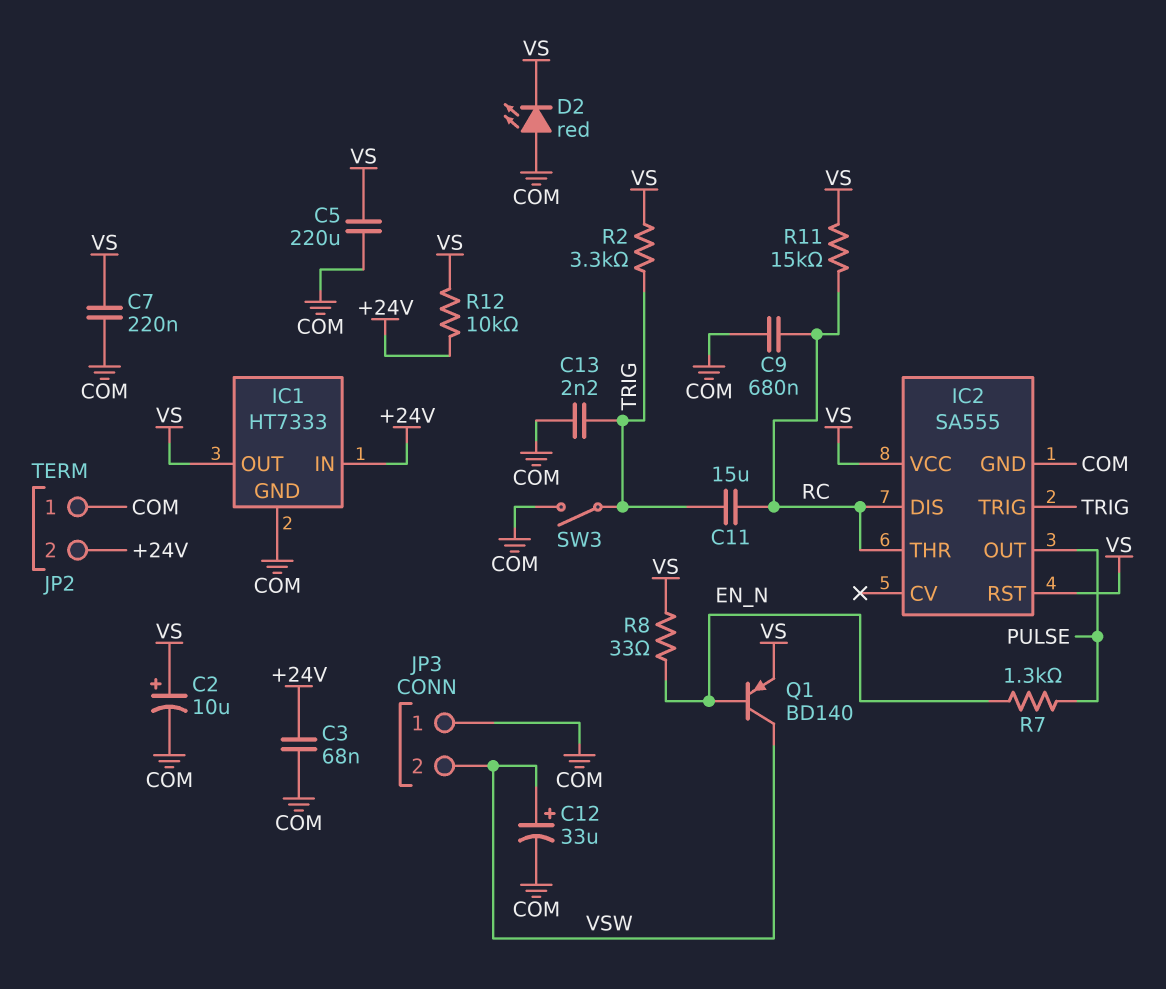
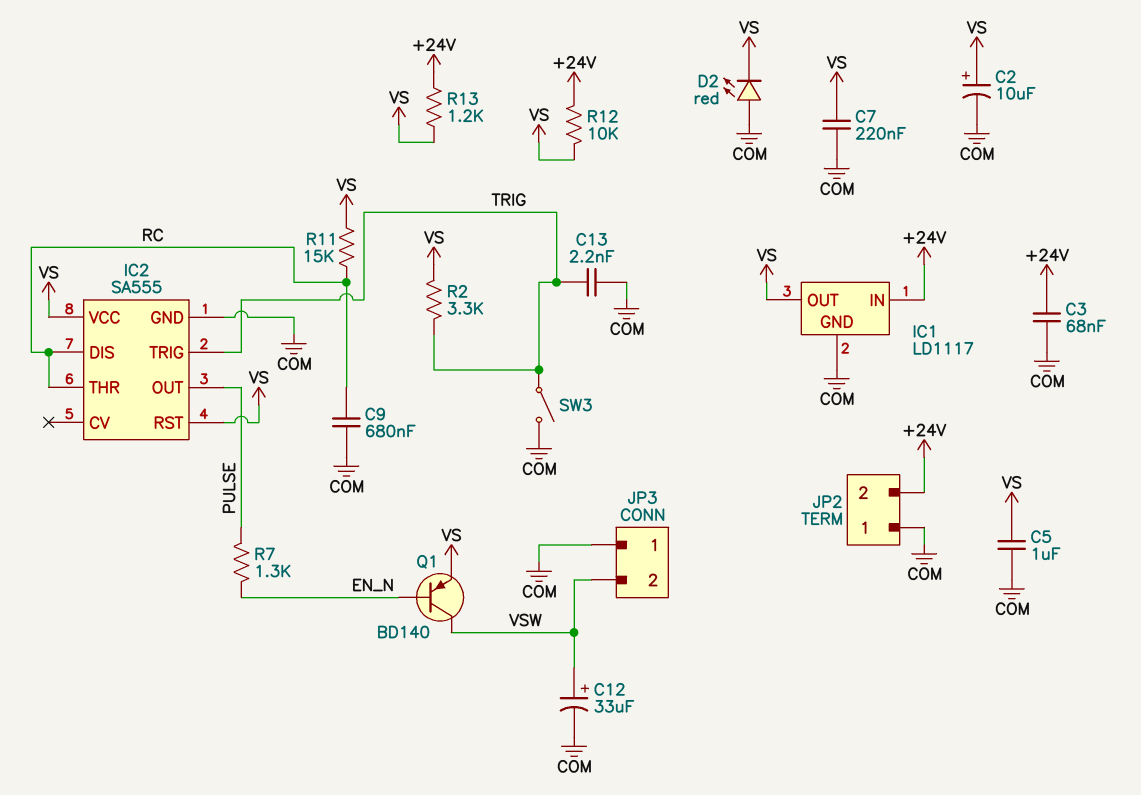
C5: 220uF (COM, VS) -> 1uF (COM, VS)
C11: 15uF (RC, TRIG) -> none
IC1: HT7333 -> LD1117
R8: 33 (EN_N, VS) -> none
R13: none -> 1.2k (+24V, VS)

